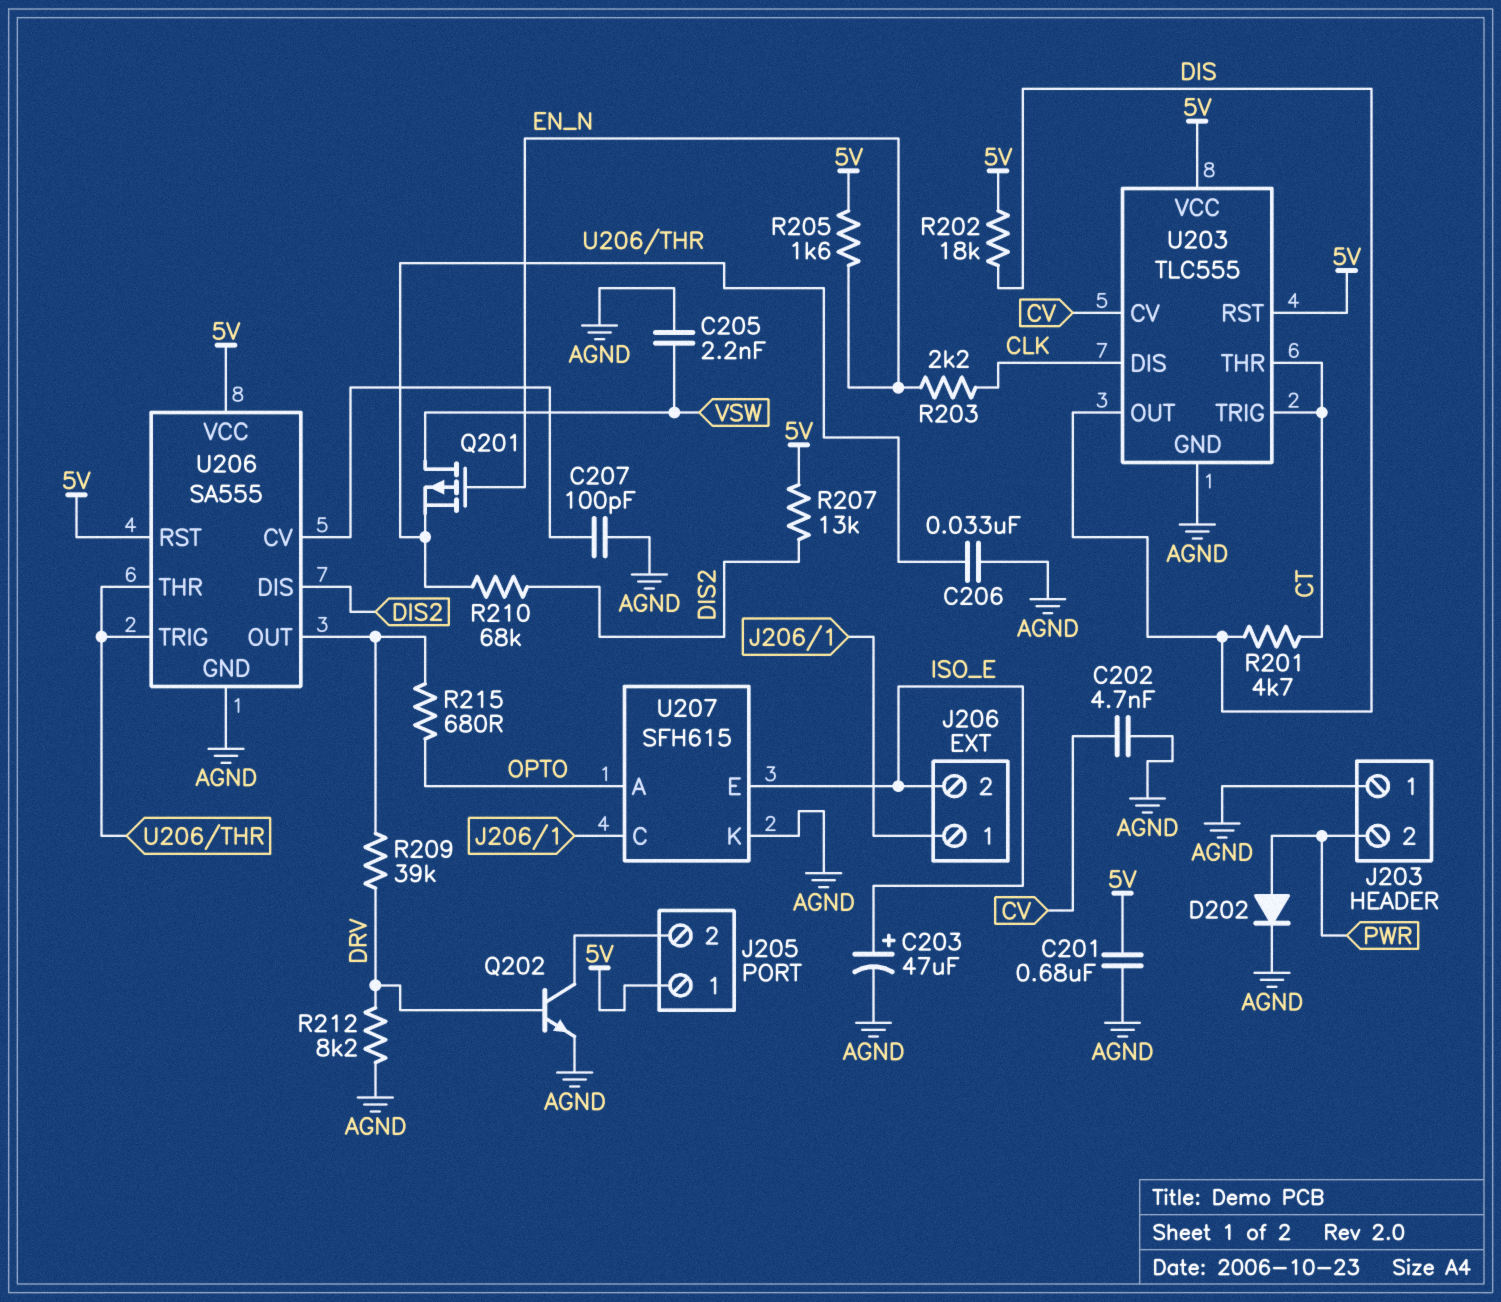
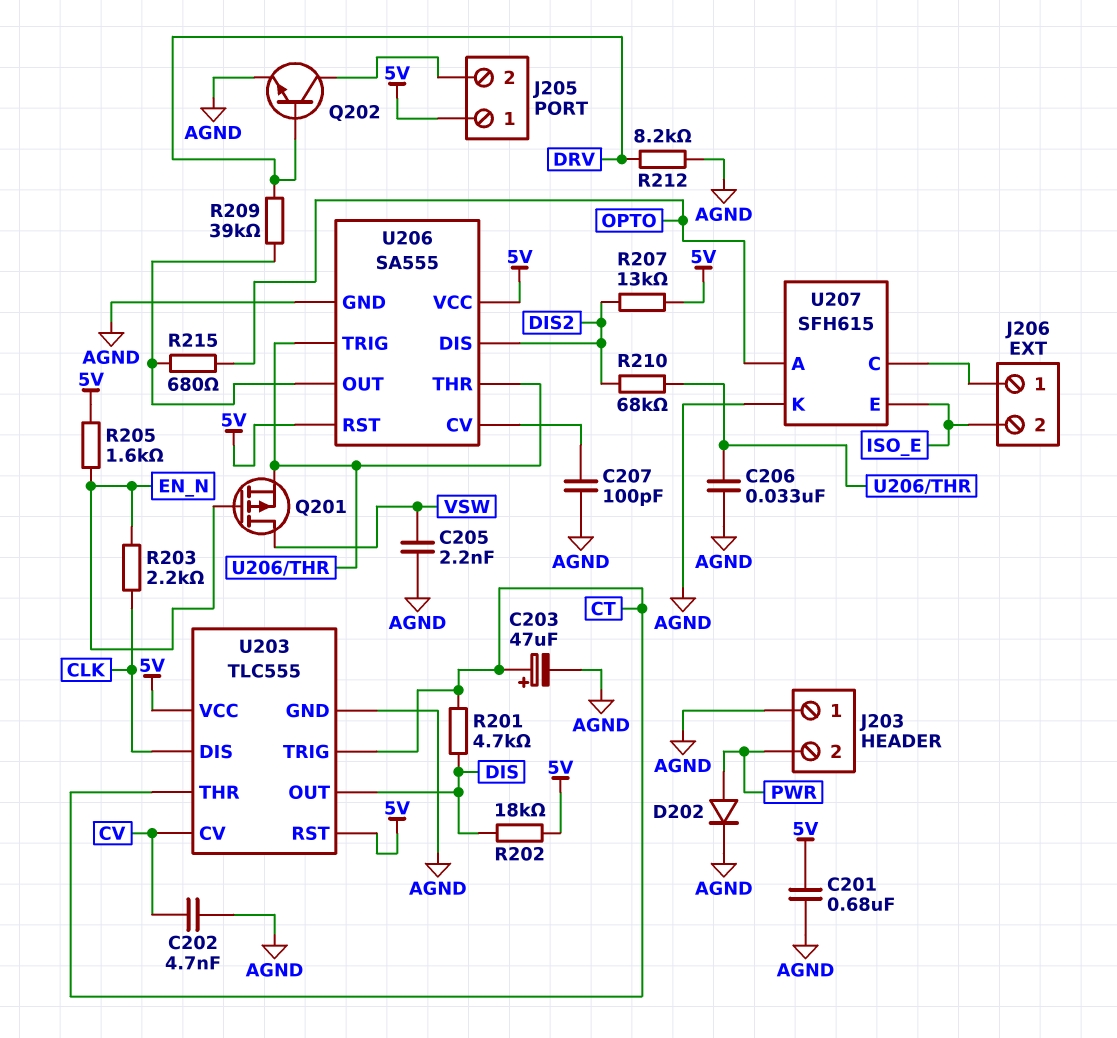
C203: 47uF (plus ISO_E, minus AGND) -> 47uF (plus CT, minus AGND)

